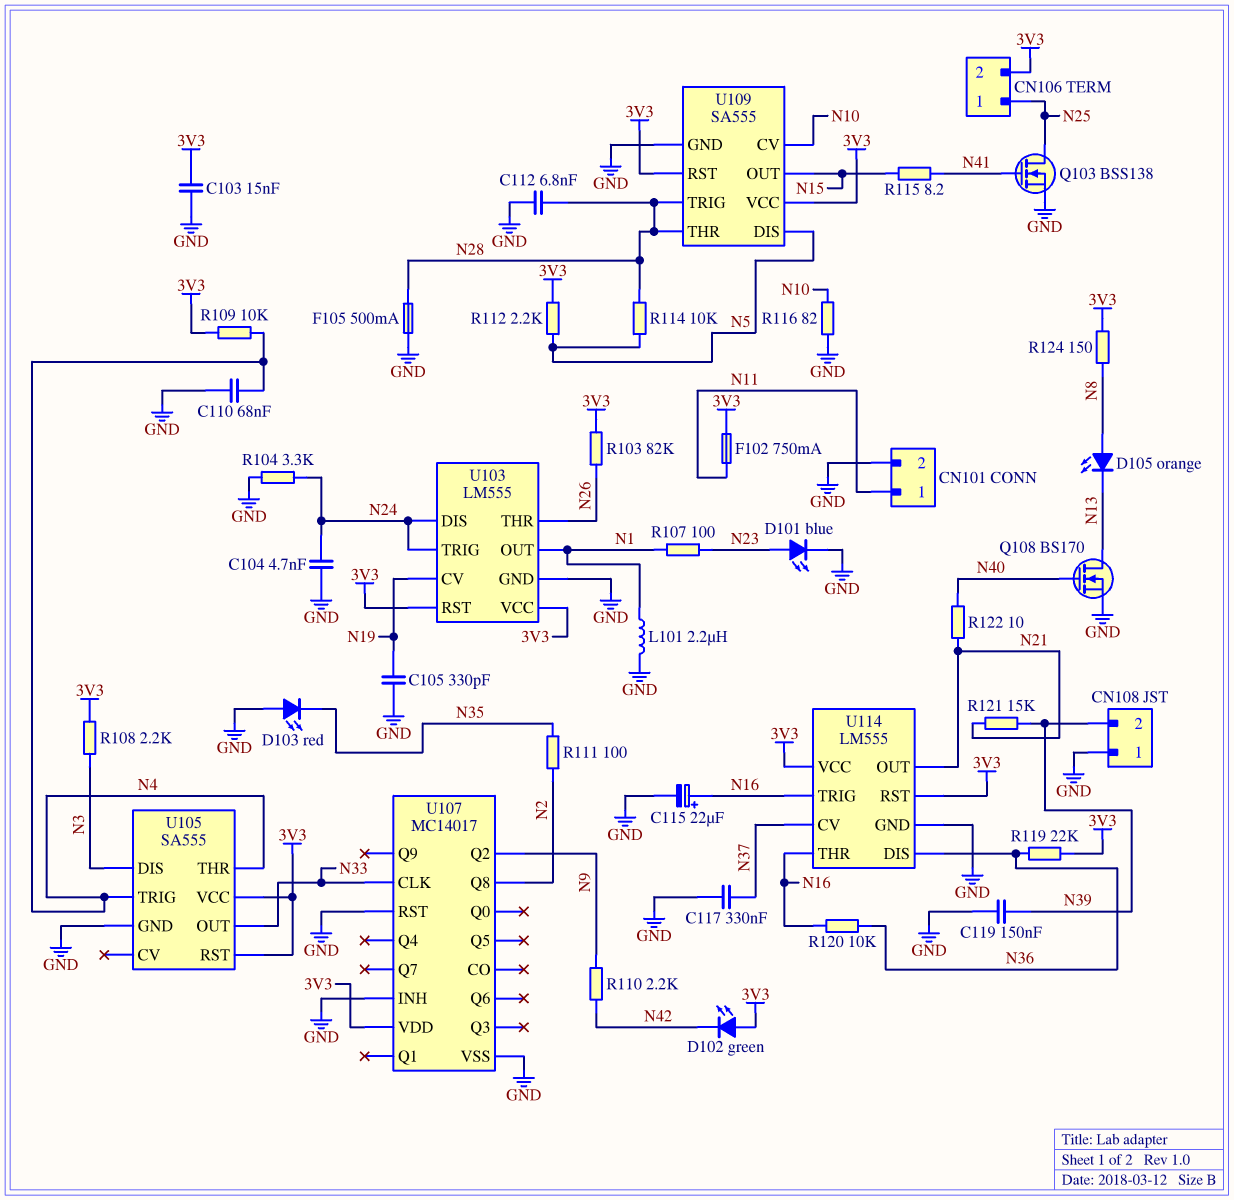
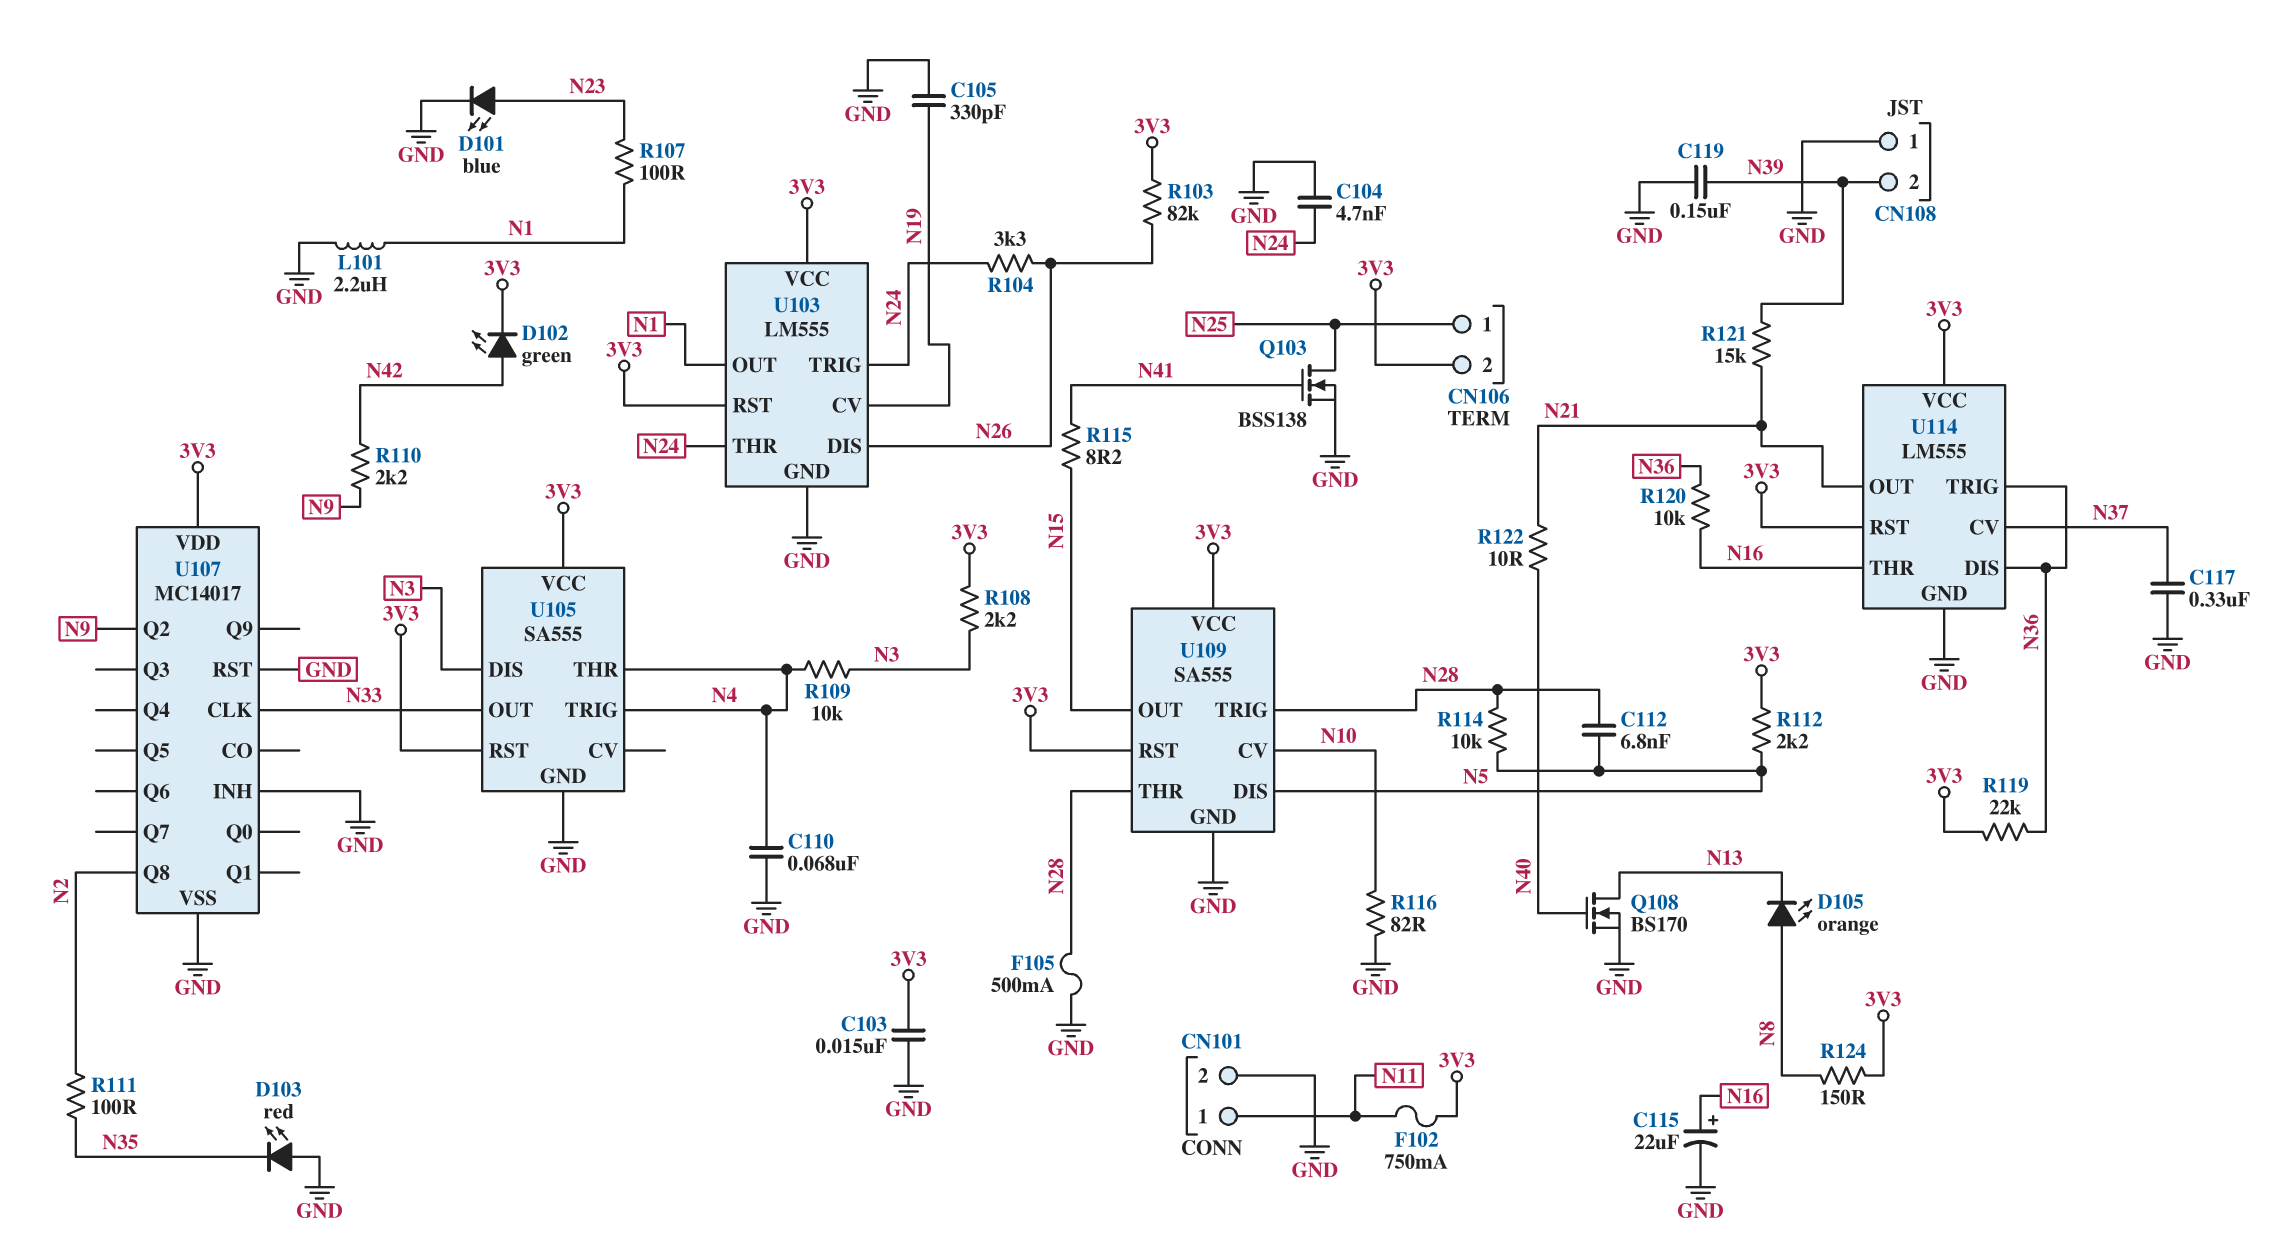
C112: 6.8nF (GND, N28) -> 6.8nF (N5, N28)
D102: LED green (A 3V3, K N42) -> LED green (A N42, K 3V3)
R104: 3.3k (GND, N24) -> 3.3k (N24, N26)
R109: 10k (3V3, N4) -> 10k (N3, N4)
U103 pin DIS: N24 -> N26
U103 pin THR: N26 -> N24
U114 pin TRIG: N16 -> N36

